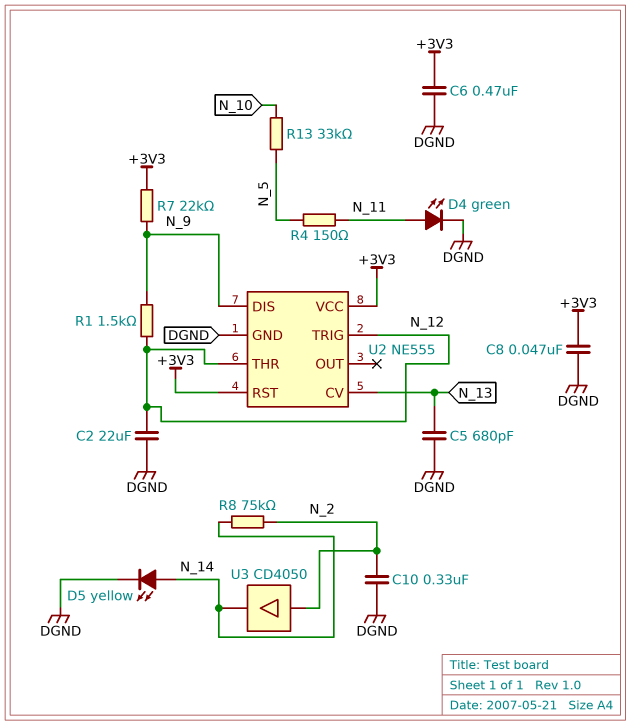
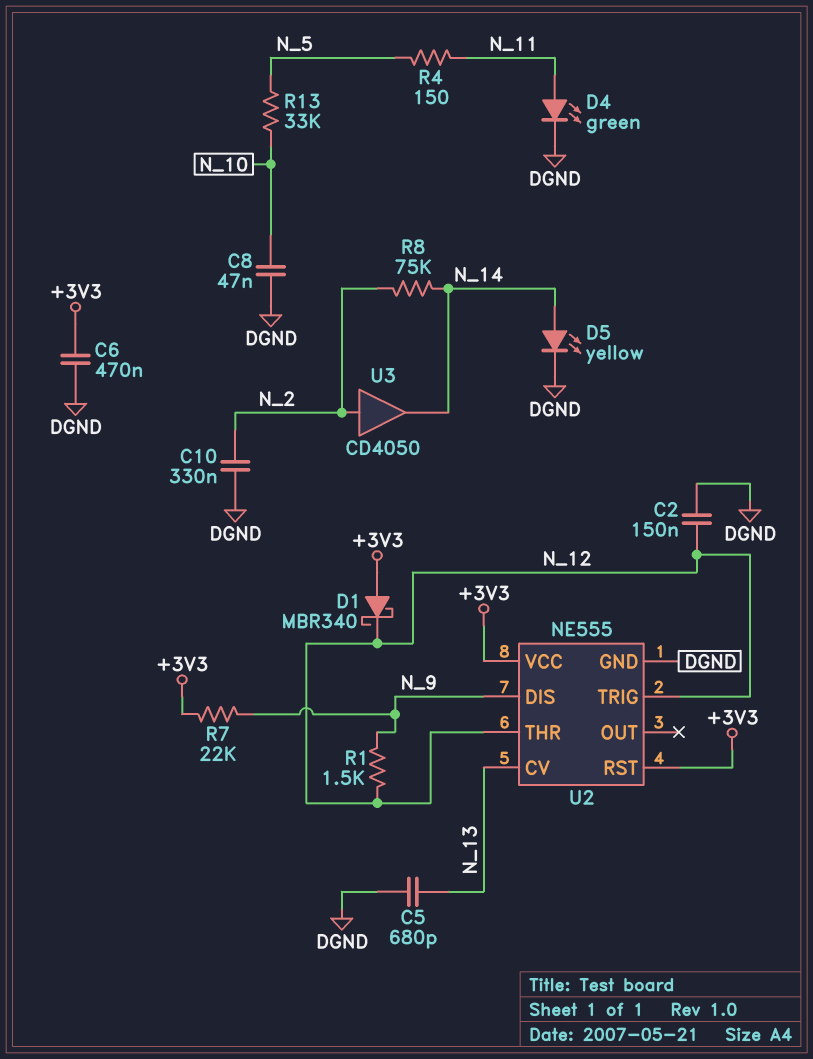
C2: 22uF (DGND, N_12) -> 150nF (DGND, N_12)
C8: 47nF (+3V3, DGND) -> 47nF (DGND, N_10)
D1: none -> schottky MBR340 (A +3V3, K N_12)

